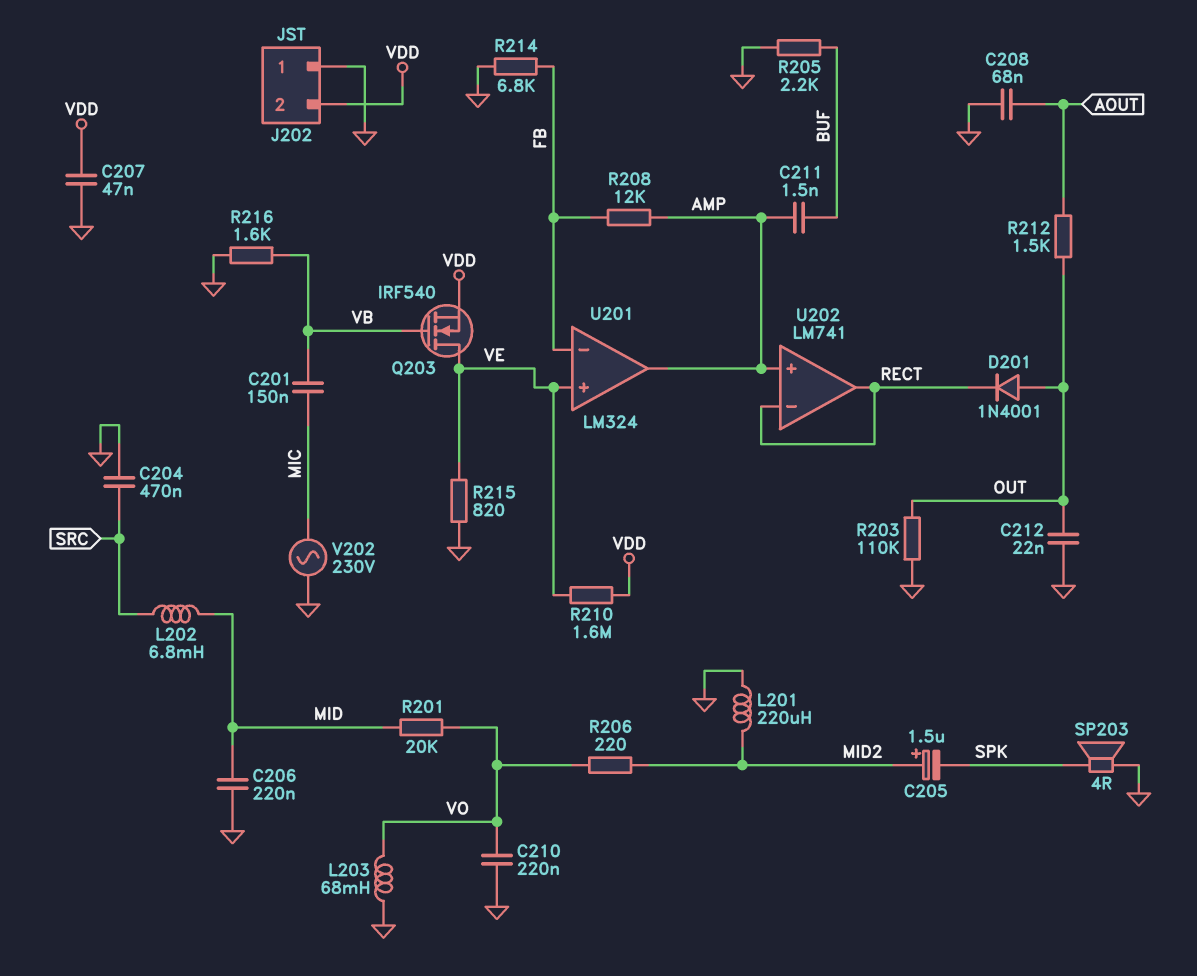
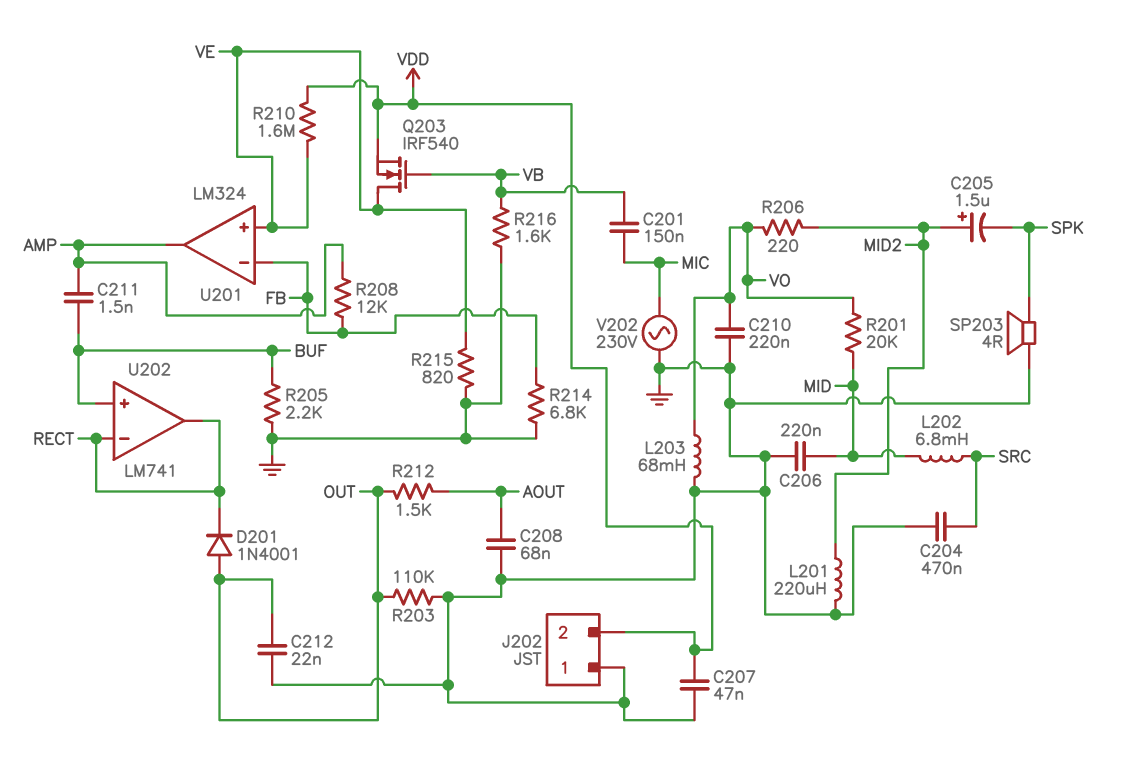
U202 pin in+: AMP -> BUF

